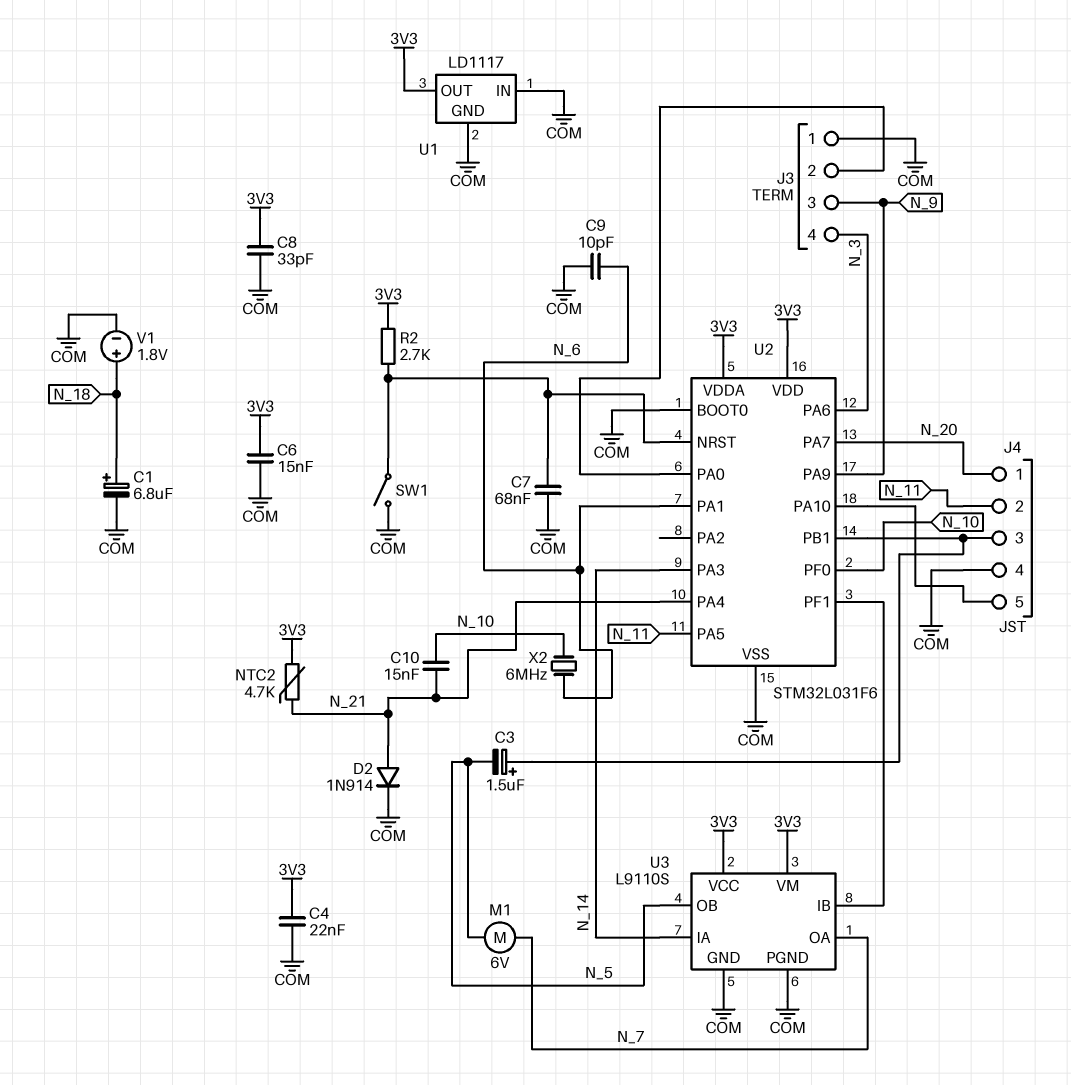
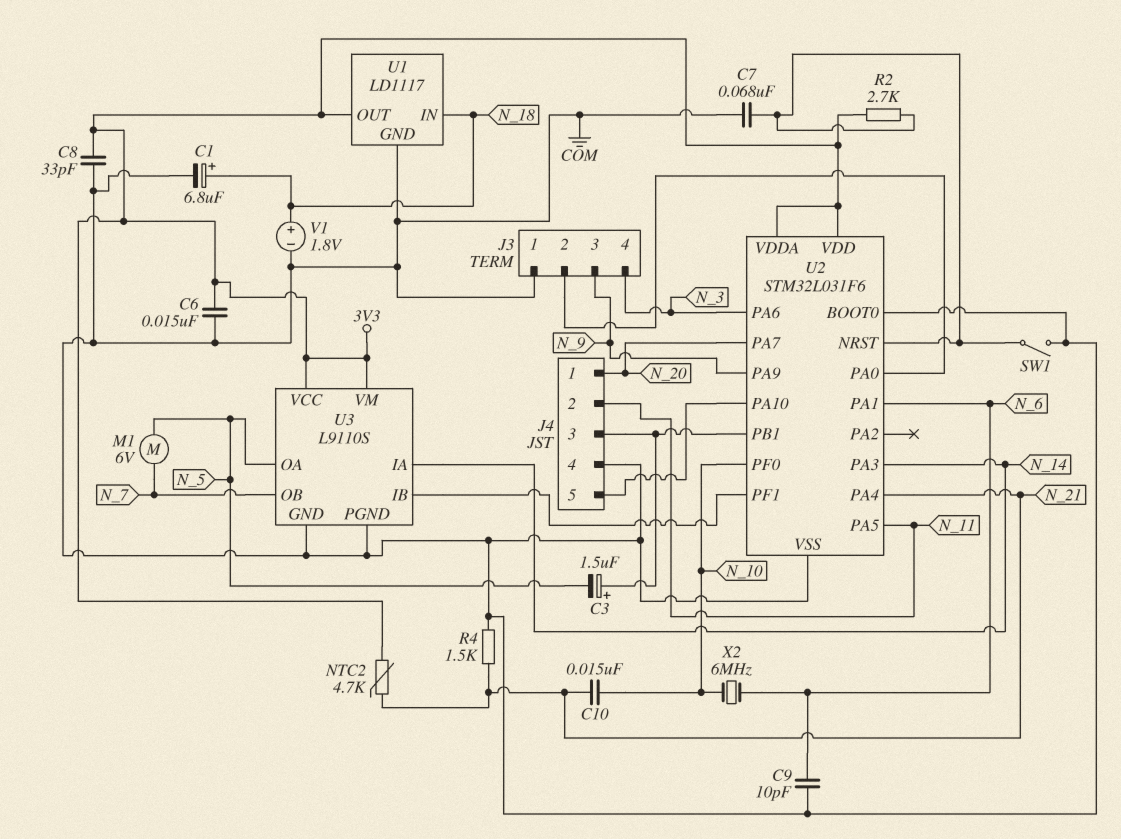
C4: 22nF (3V3, COM) -> none
D2: diode 1N914 (A N_21, K COM) -> none
R4: none -> 1.5k (COM, N_21)
U1 pin IN: COM -> N_18
U3 pin OA: N_7 -> N_5
U3 pin OB: N_5 -> N_7

